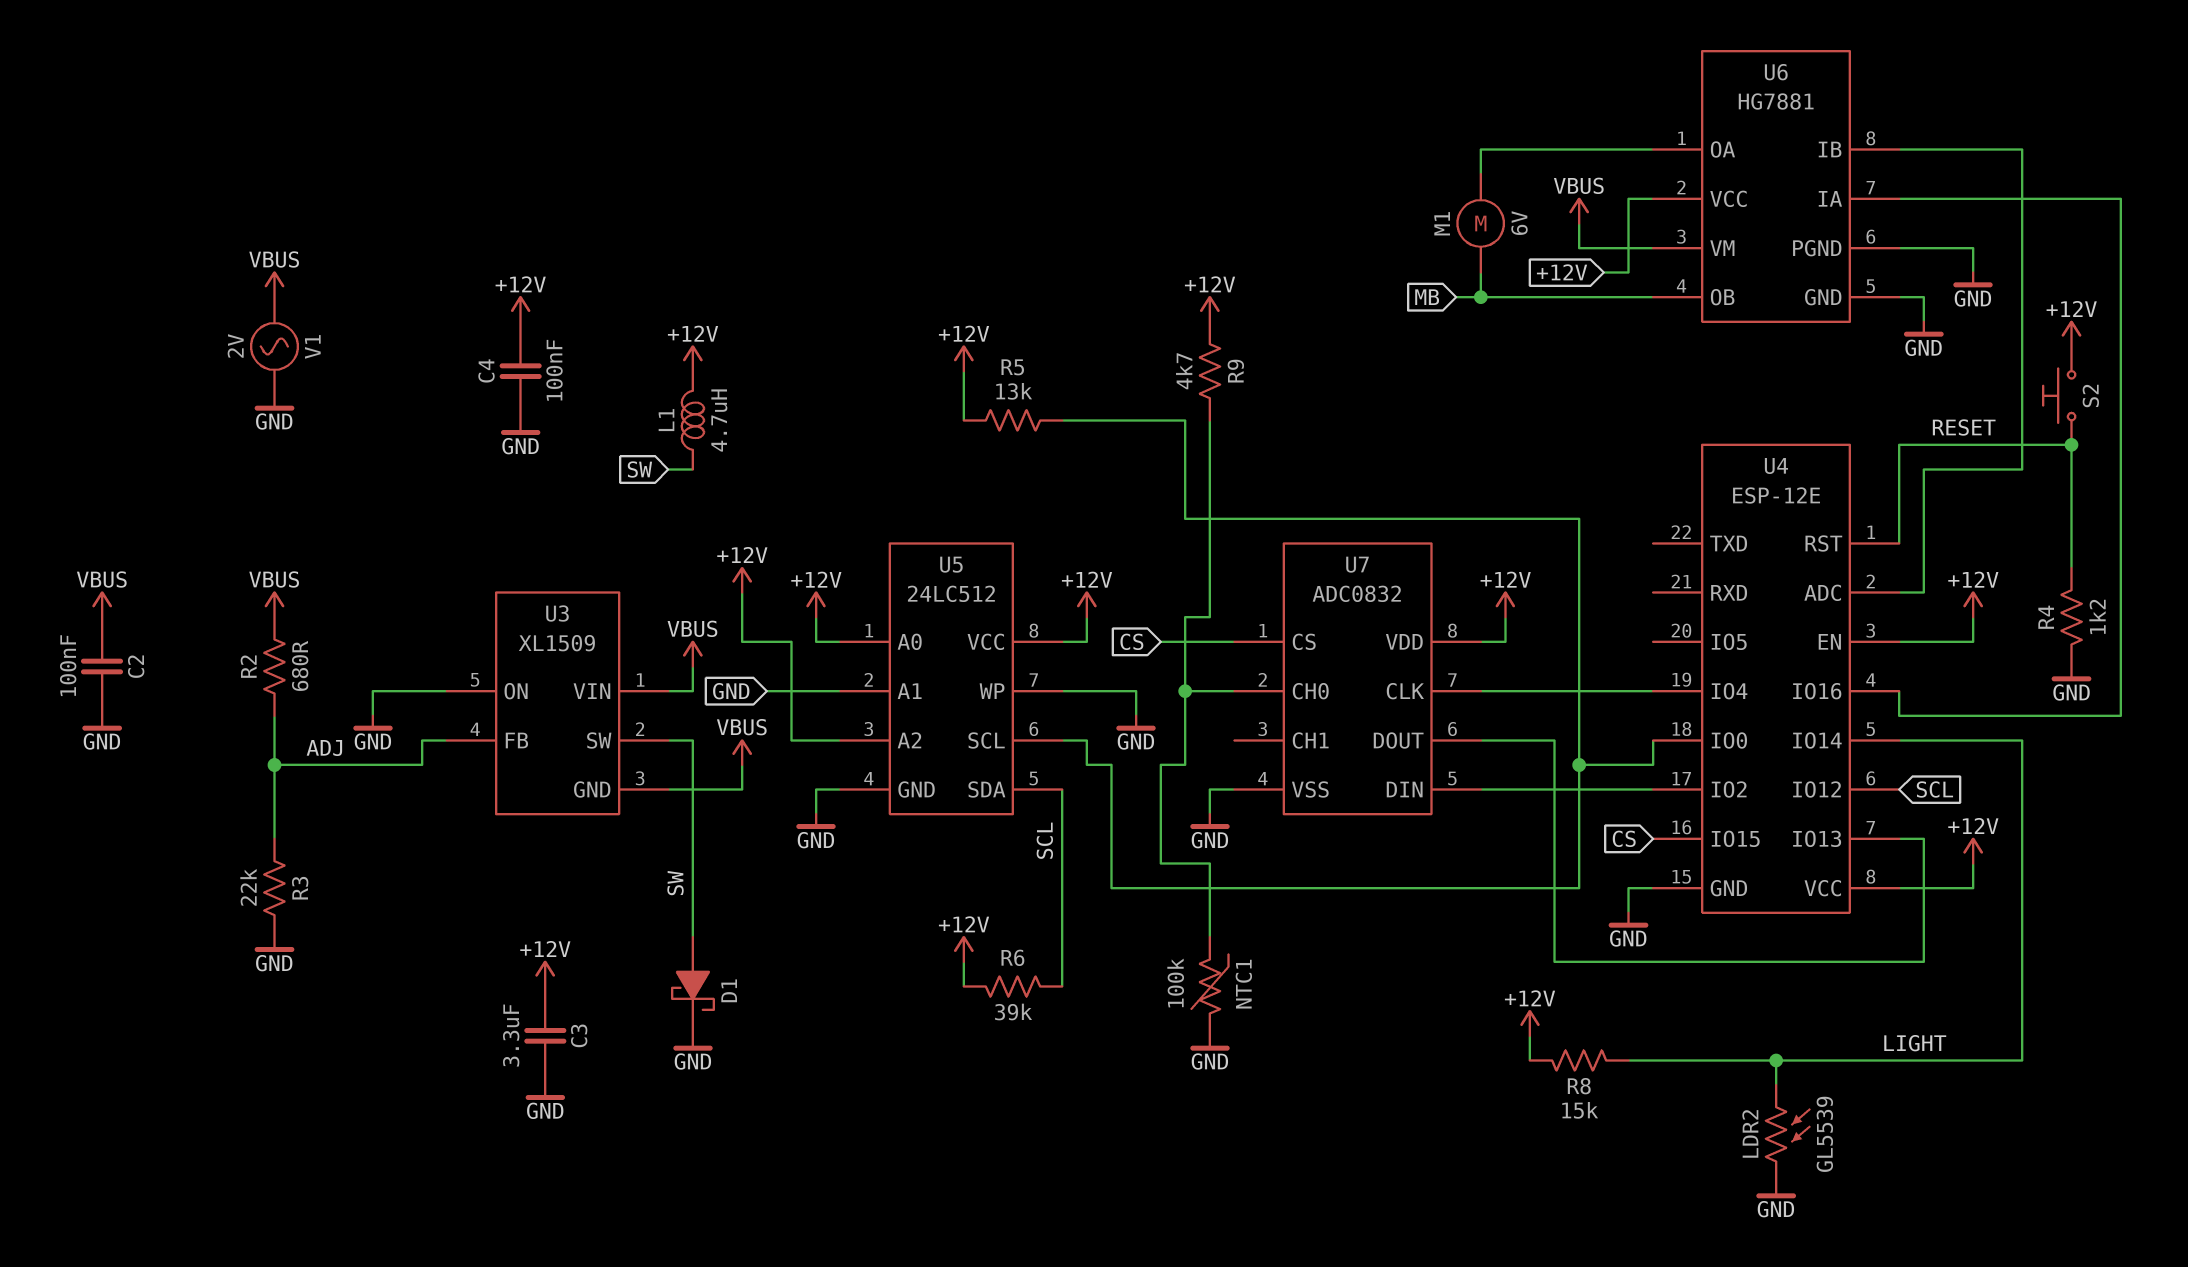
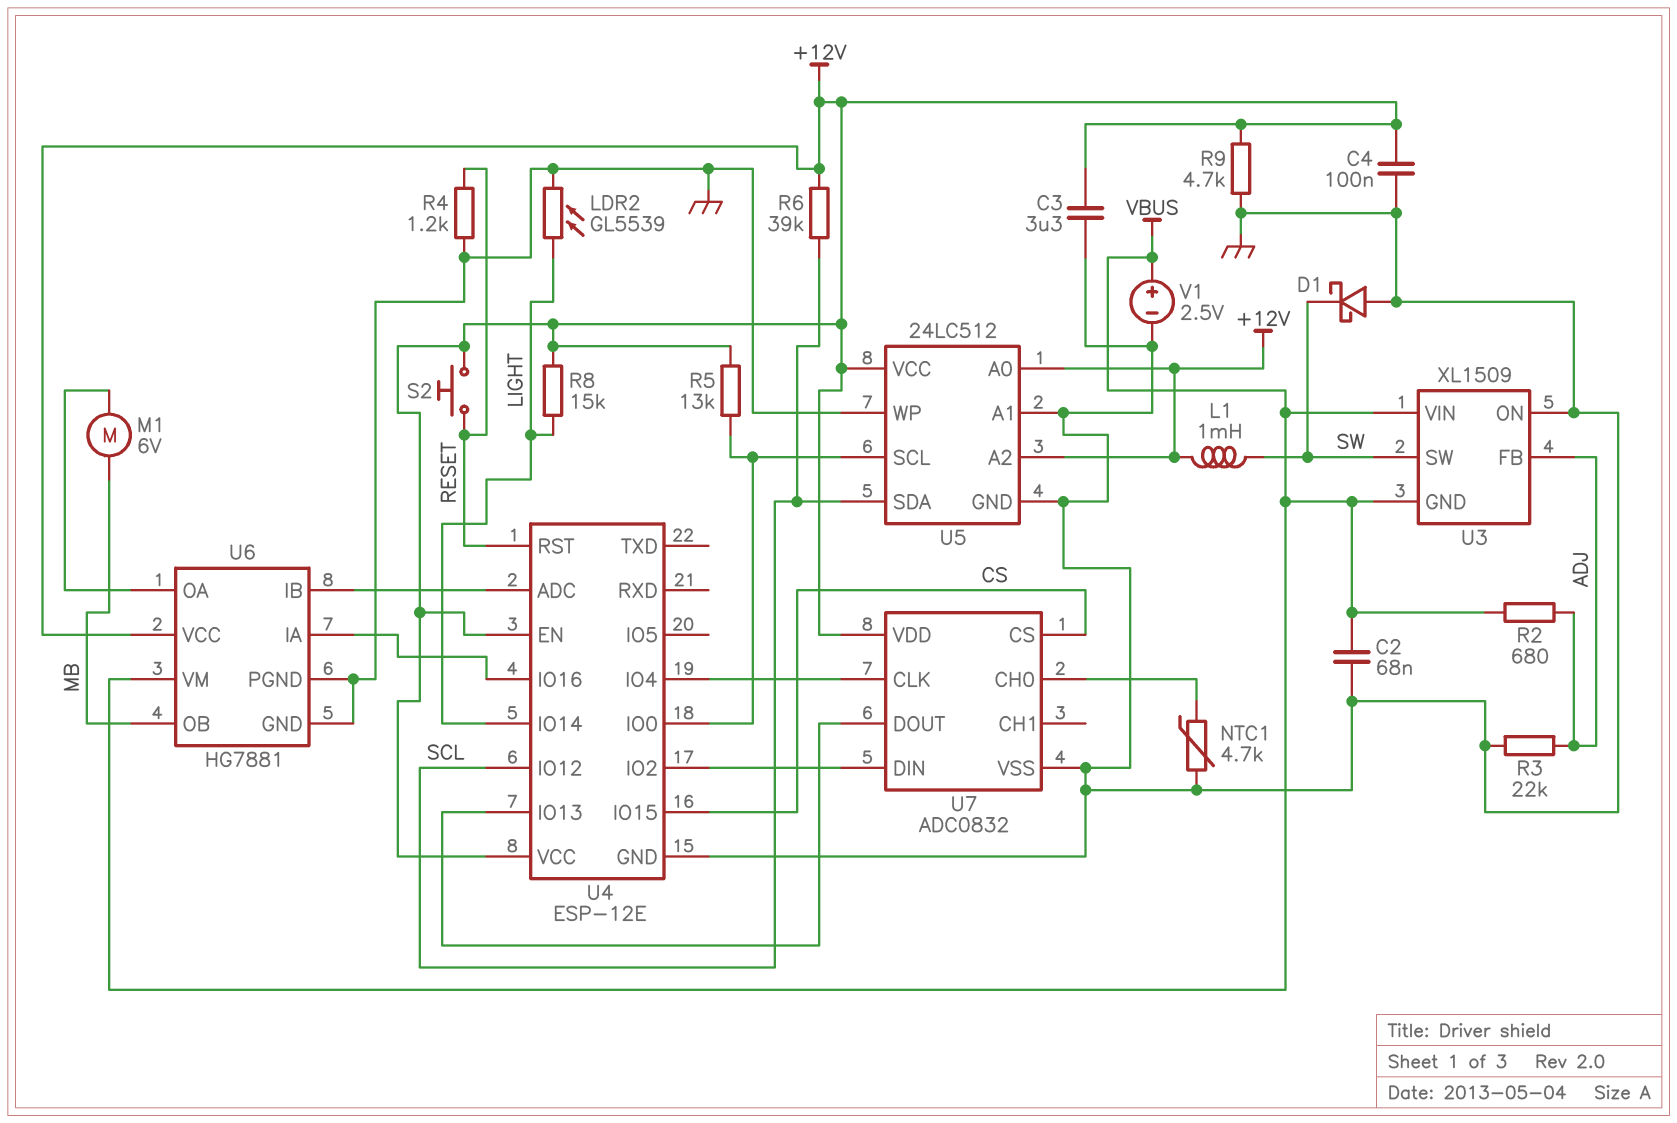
C2: 100nF (GND, VBUS) -> 68nF (GND, VBUS)
D1: schottky (A SW, K GND) -> schottky (A GND, K SW)
L1: 4.7uH (+12V, SW) -> 1mH (+12V, SW)
NTC1: 100k (GND, U7/CH0) -> 4.7k (GND, U7/CH0)
R9: 4.7k (+12V, U7/CH0) -> 4.7k (+12V, GND)
V1: AC 2V (GND, VBUS) -> 2.5V (plus VBUS, minus GND)

